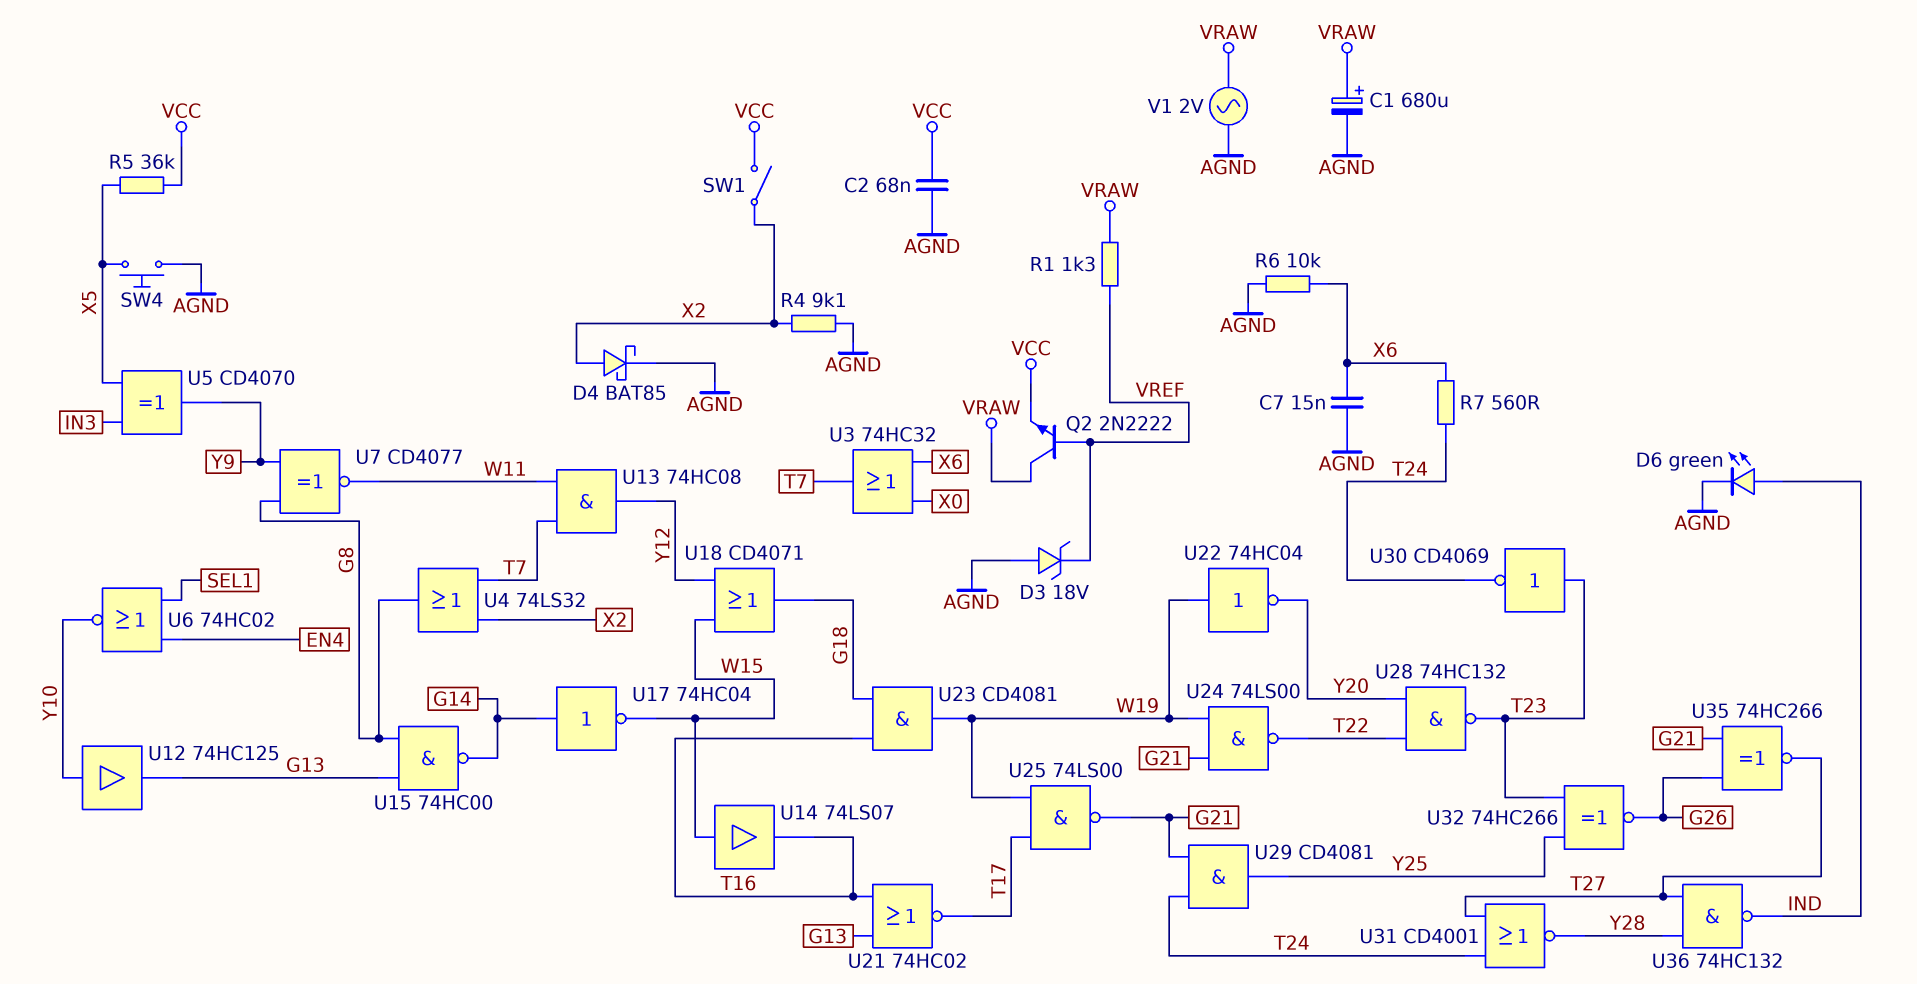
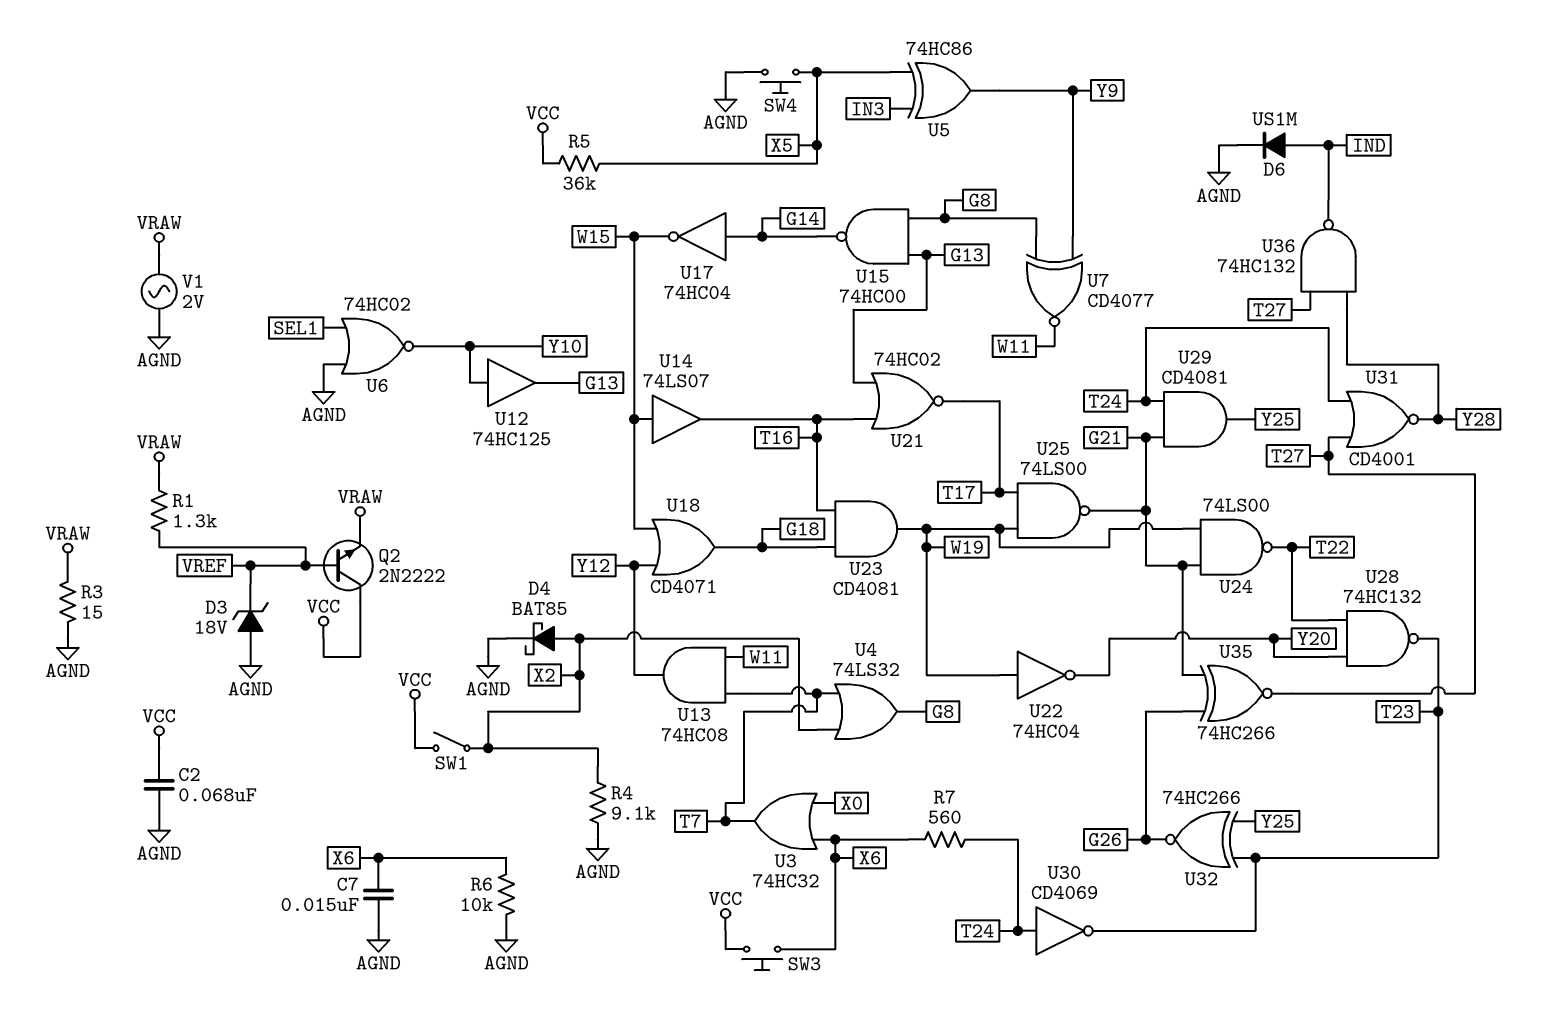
C1: 680uF (plus VRAW, minus AGND) -> none
D6: LED green (A IND, K AGND) -> diode US1M (A IND, K AGND)
Q2: NPN 2N2222 (B VREF, C VRAW, E VCC) -> NPN 2N2222 (B VREF, C VCC, E VRAW)
R3: none -> 15 (AGND, VRAW)
SW3: none -> button (VCC, X6)
U5: XOR CD4070 (in IN3, in X5, out Y9) -> XOR 74HC86 (in IN3, in X5, out Y9)
U6: NOR 74HC02 (in EN4, in SEL1, out Y10) -> NOR 74HC02 (in AGND, in SEL1, out Y10)
U30: NOT CD4069 (in T23, out T24) -> NOT CD4069 (in T24, out T23)

